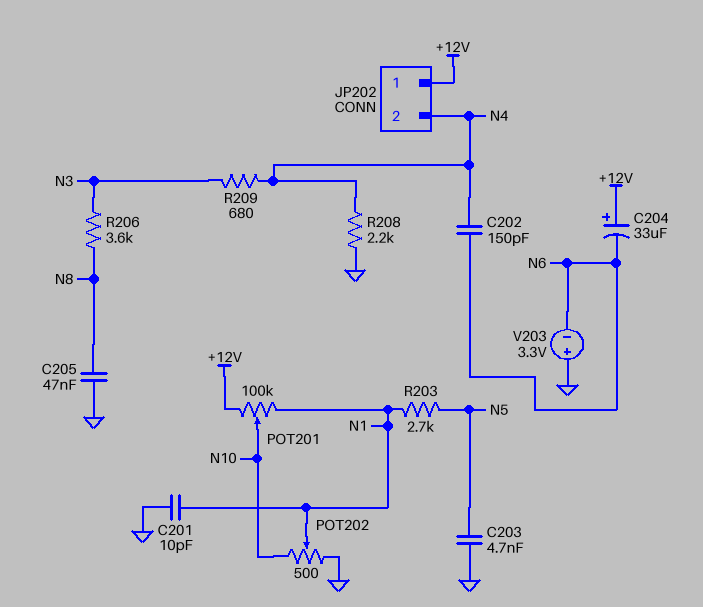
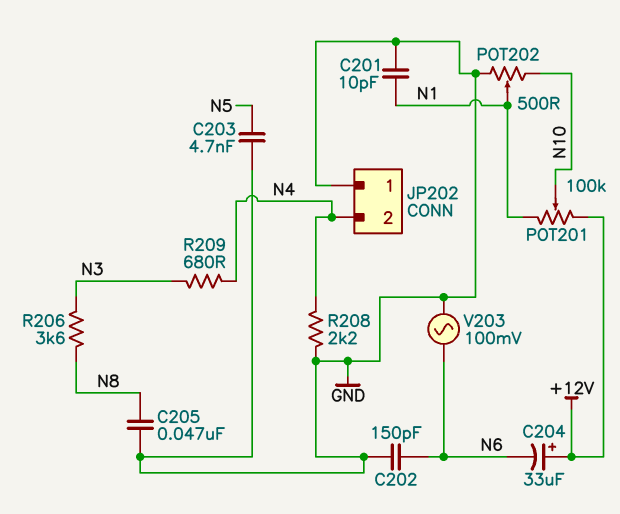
C202: 150pF (N4, N6) -> 150pF (GND, N6)
JP202 pin 1: +12V -> GND
R203: 2.7k (N1, N5) -> none
V203: 3.3V (plus GND, minus N6) -> AC 100mV (GND, N6)

